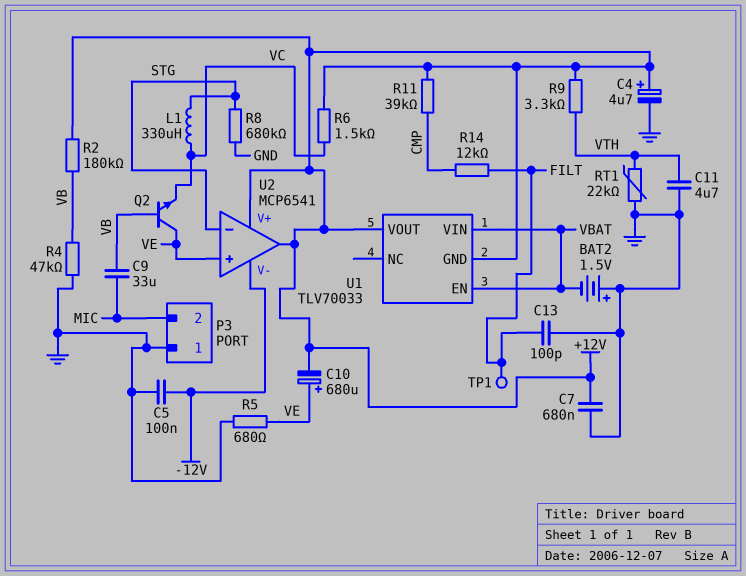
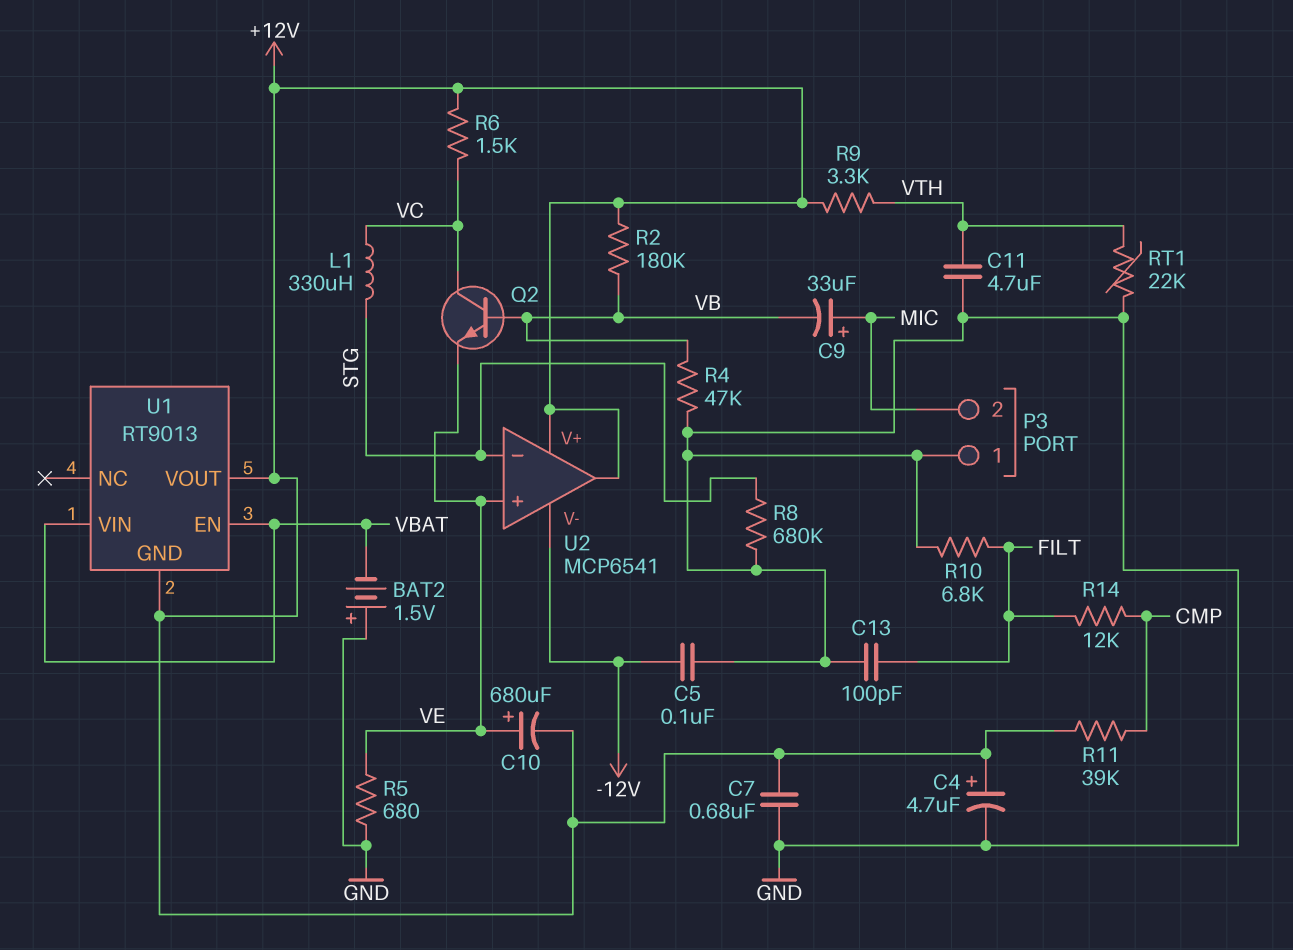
C9: 33uF (MIC, VB) -> 33uF (plus MIC, minus VB)
Q2: NPN (B VB, C VE, E VC) -> NPN (B VB, C VC, E VE)
R10: none -> 6.8k (FILT, GND)
TP1: test point (FILT) -> none
U1: TLV70033 -> RT9013

